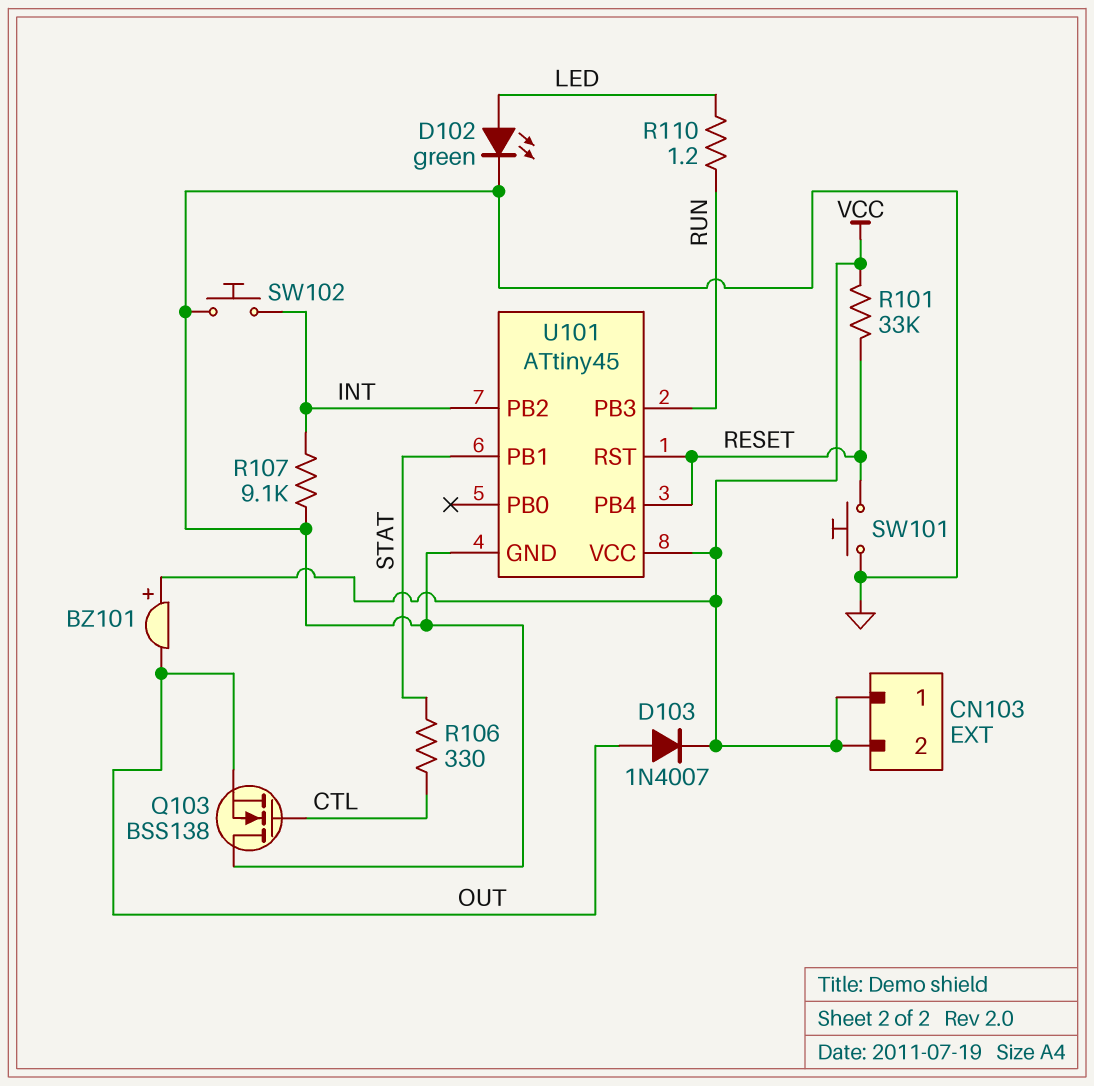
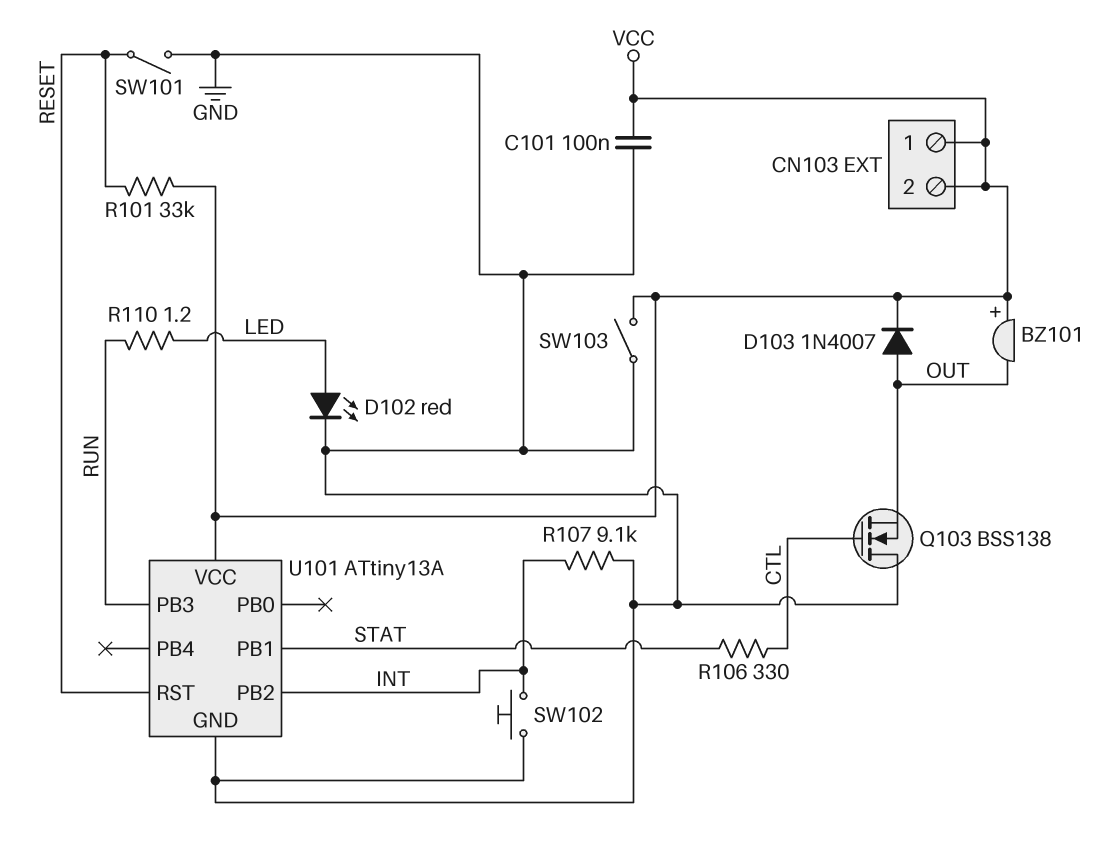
C101: none -> 100nF (GND, VCC)
D102: LED green (A LED, K GND) -> LED red (A LED, K GND)
SW101: button (GND, RESET) -> switch (GND, RESET)
SW103: none -> switch (GND, VCC)
U101: ATtiny45 -> ATtiny13A
U101 pin PB4: RESET -> none

